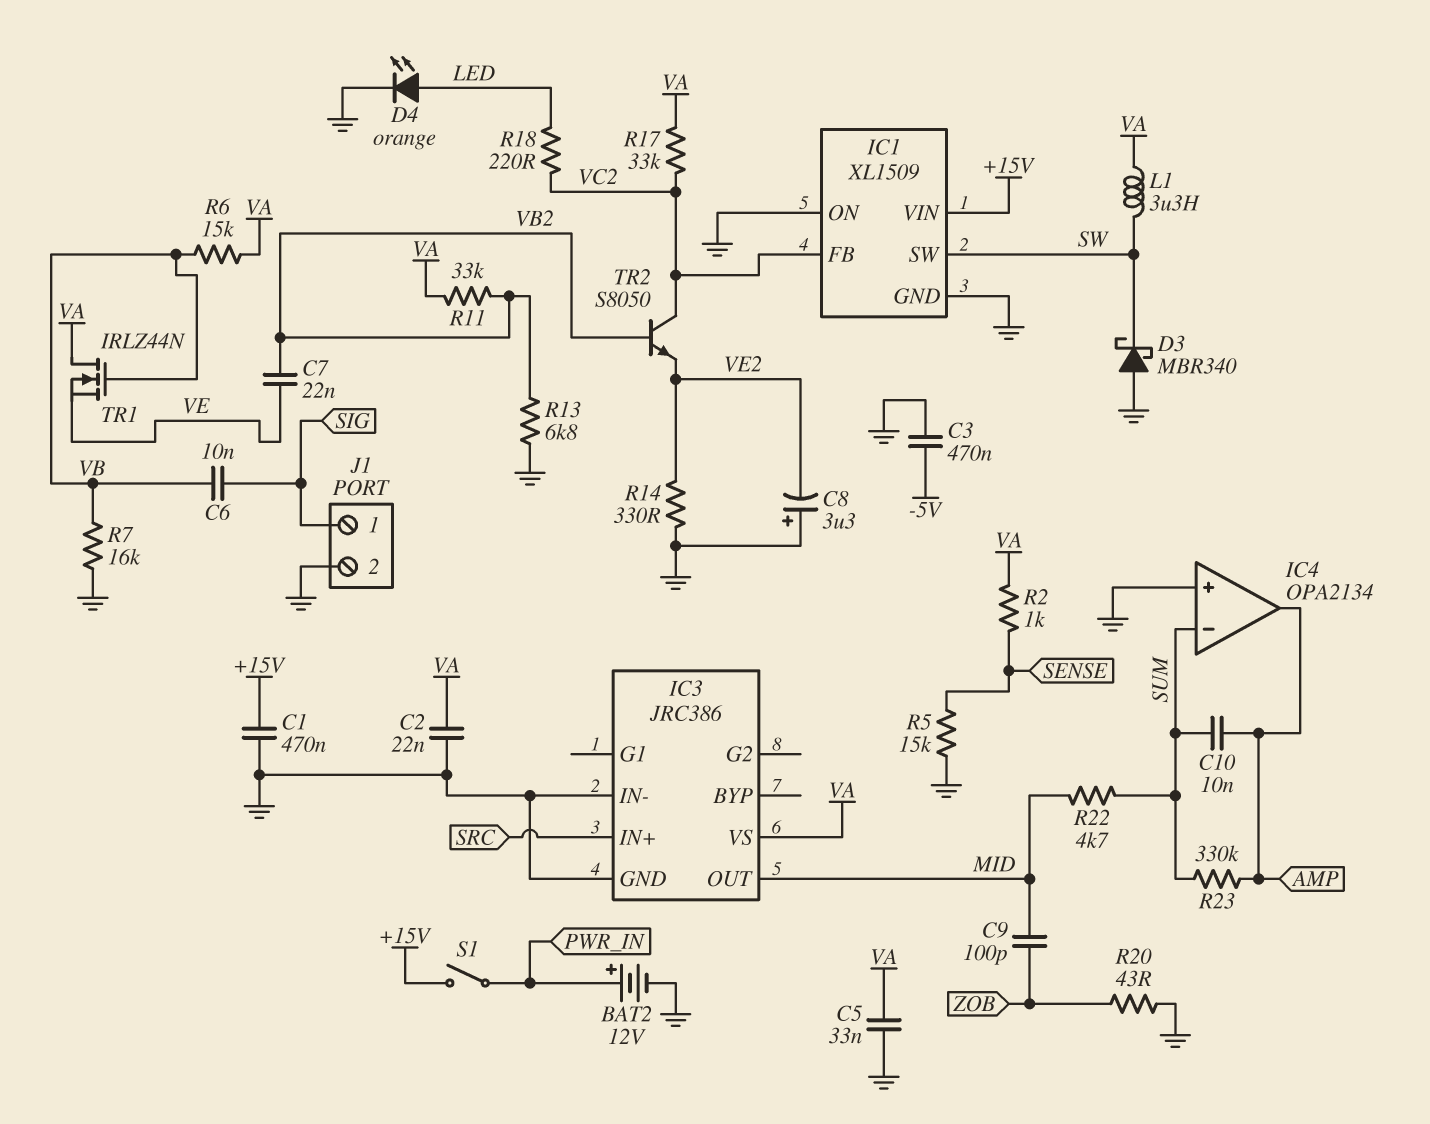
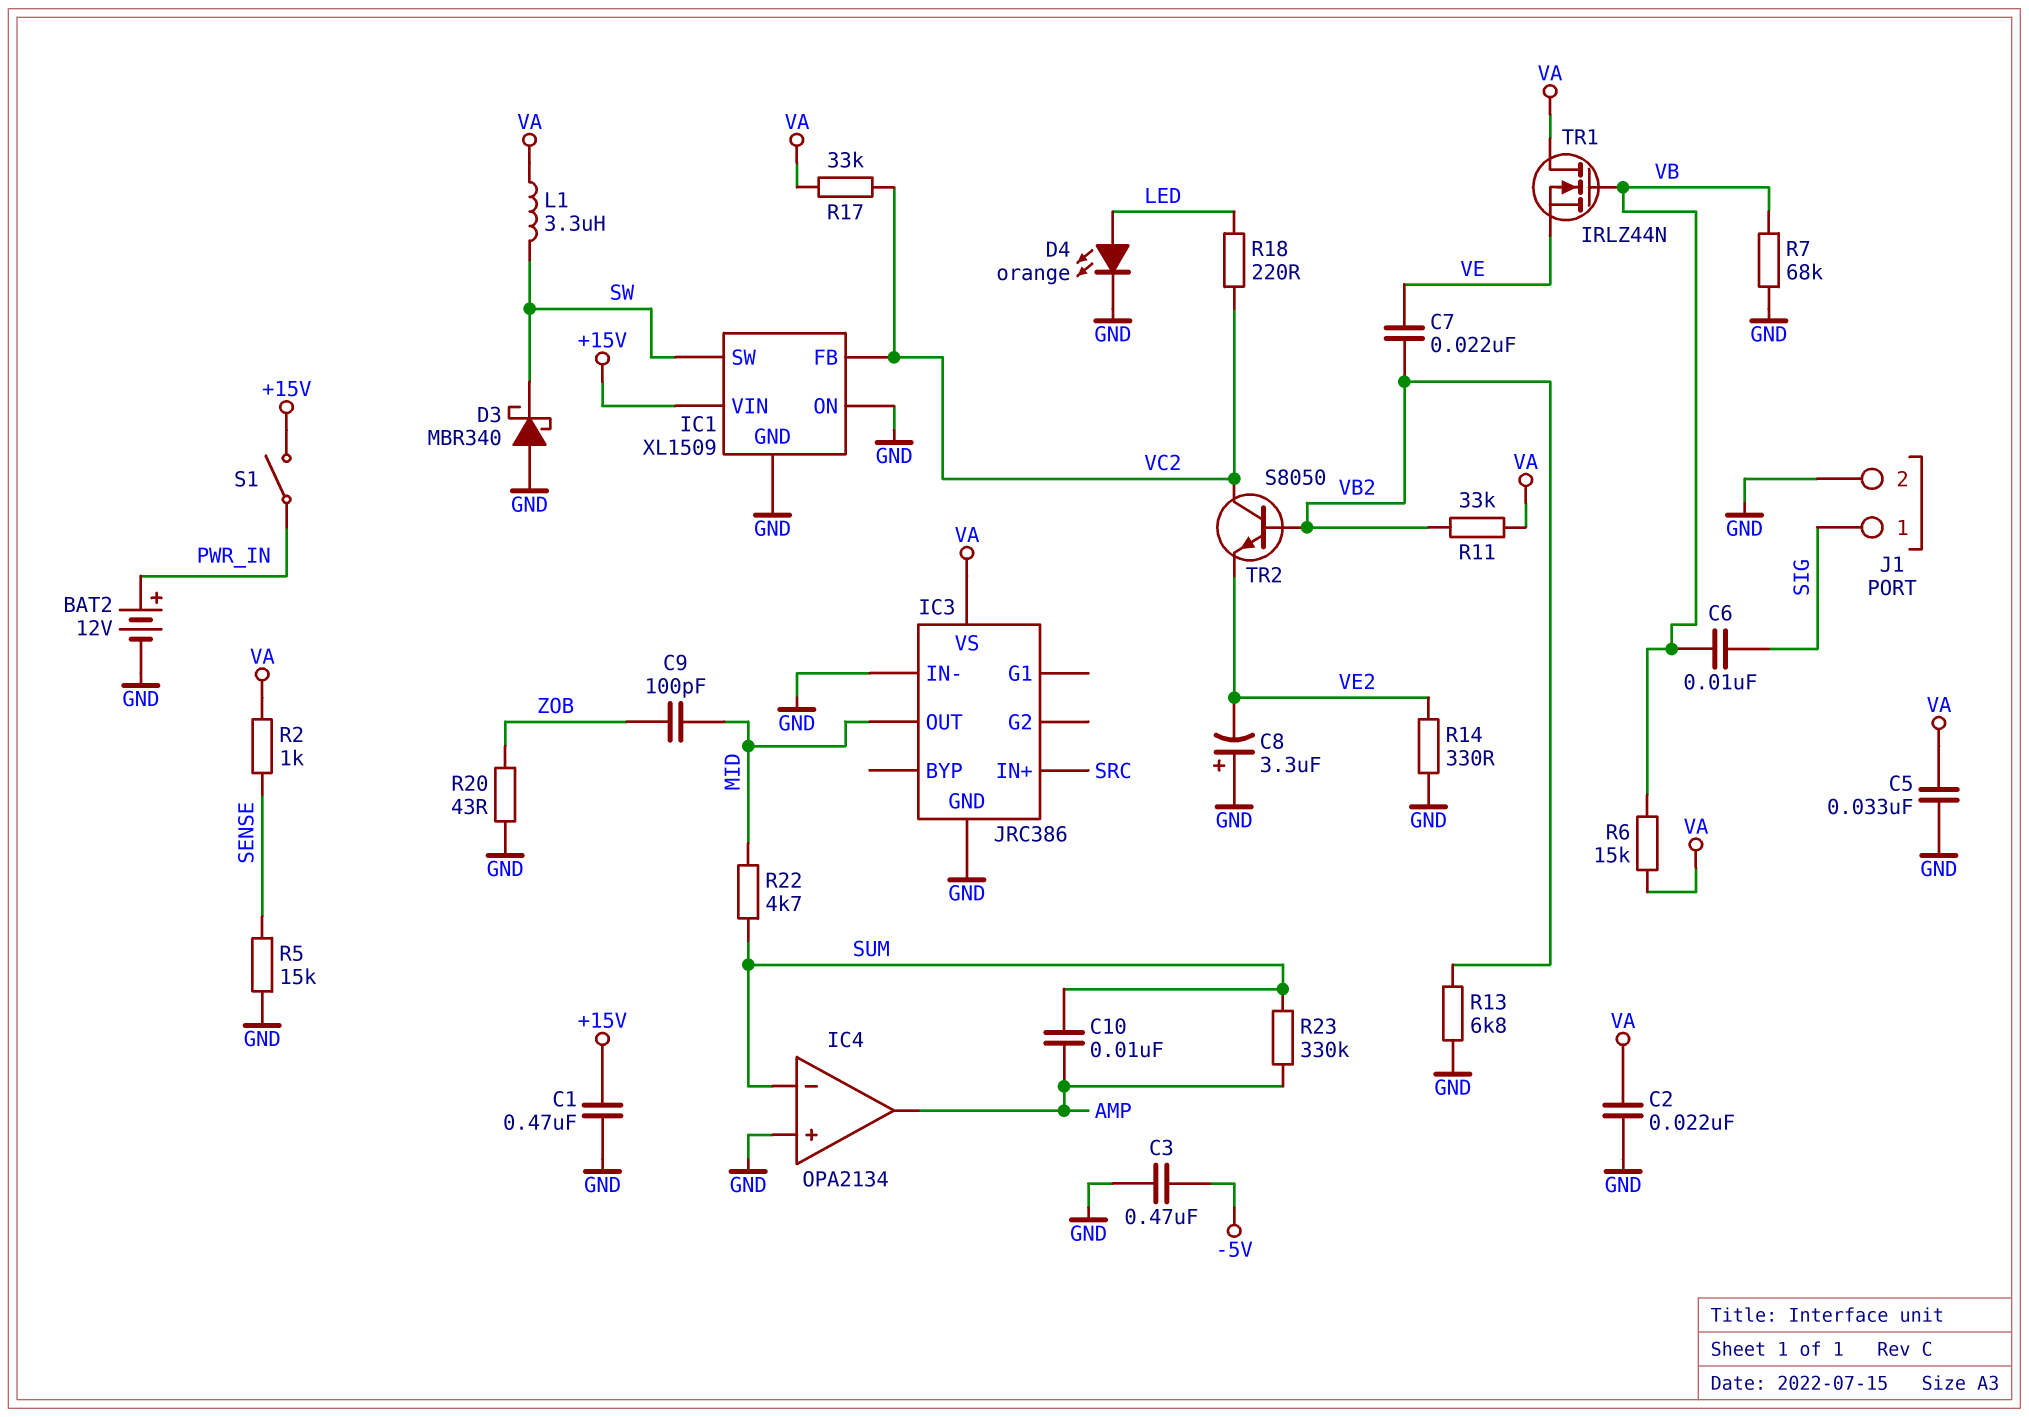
R7: 16k (GND, VB) -> 68k (GND, VB)

